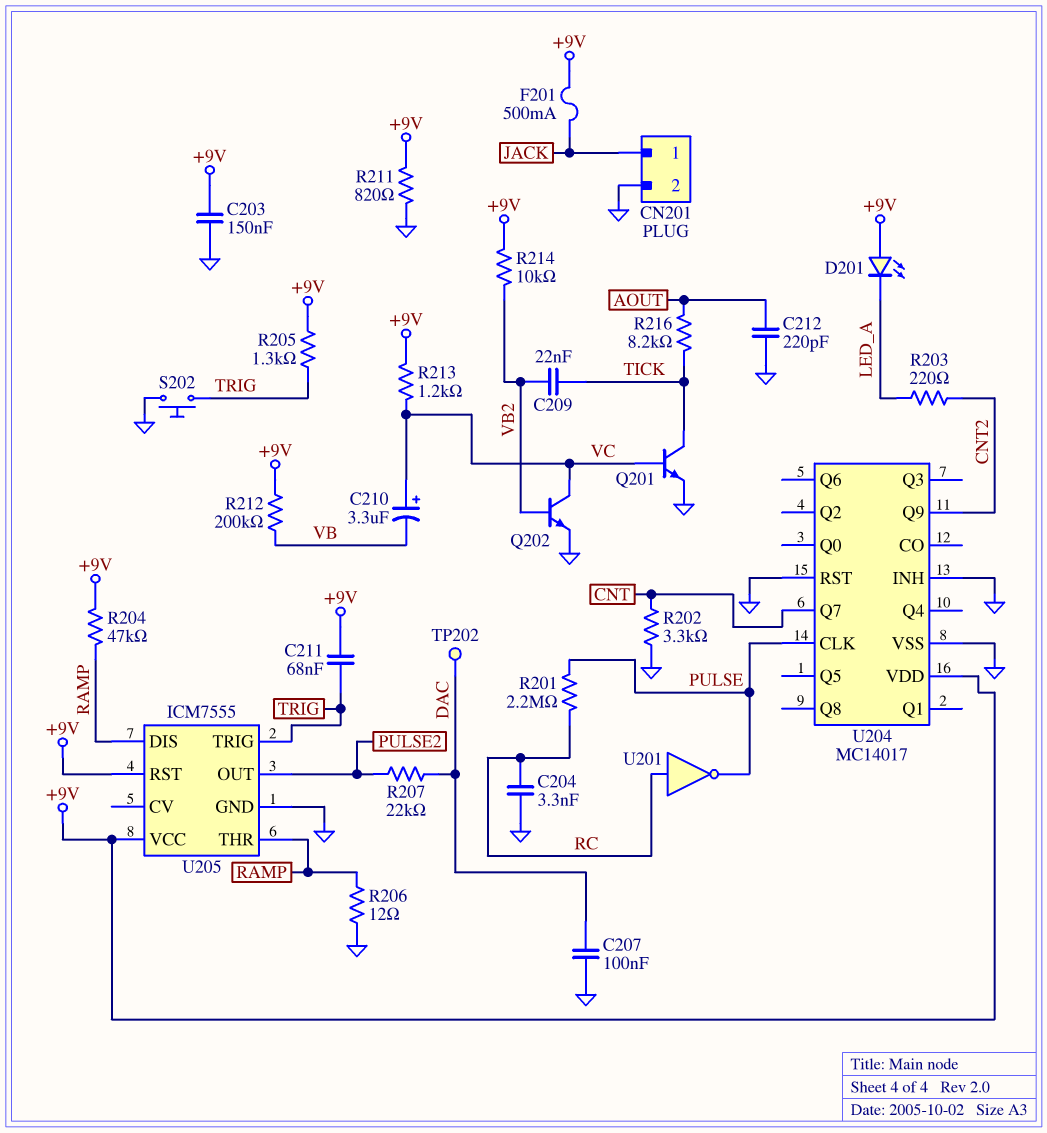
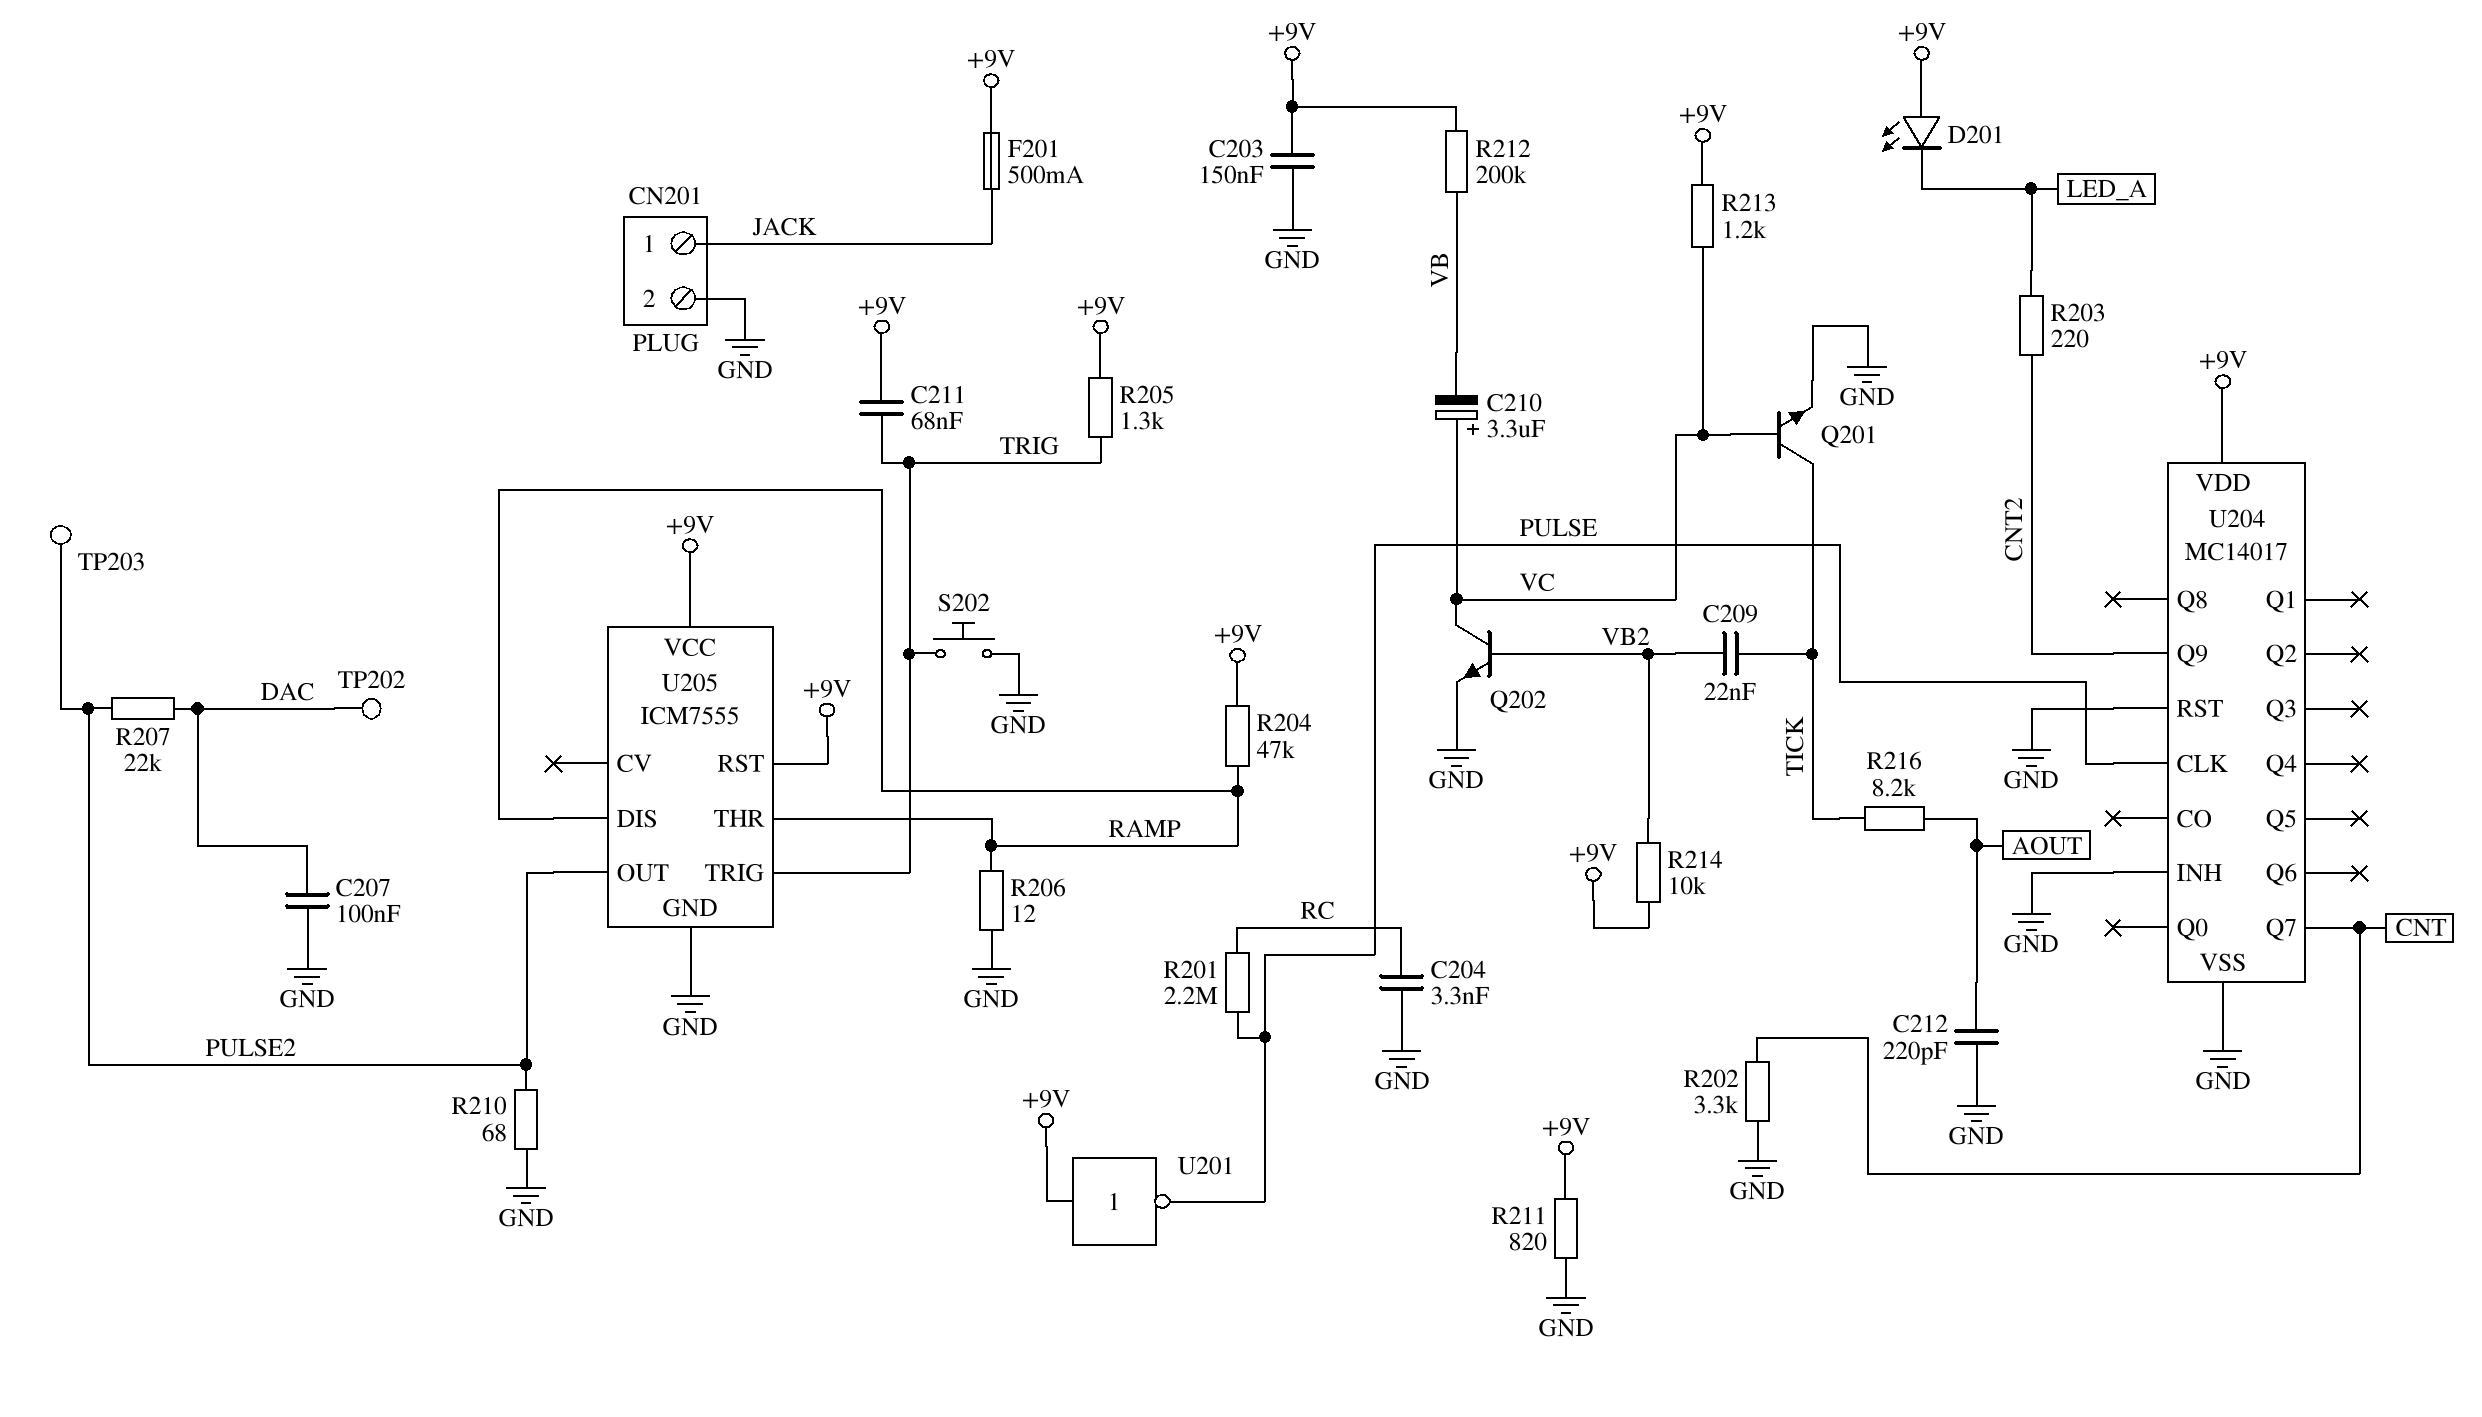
R210: none -> 68 (GND, PULSE2)
TP203: none -> test point (PULSE2)
U201: NOT (in RC, out PULSE) -> NOT (in +9V, out PULSE)

